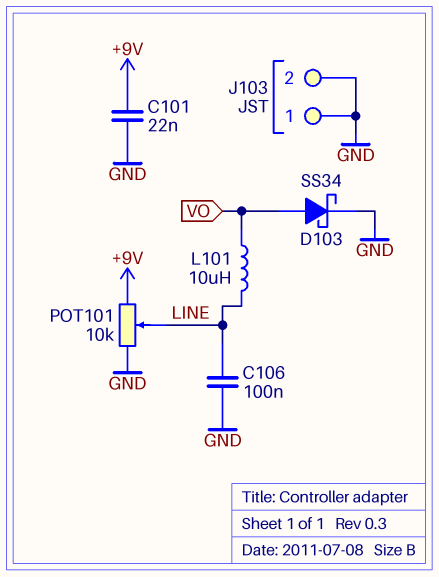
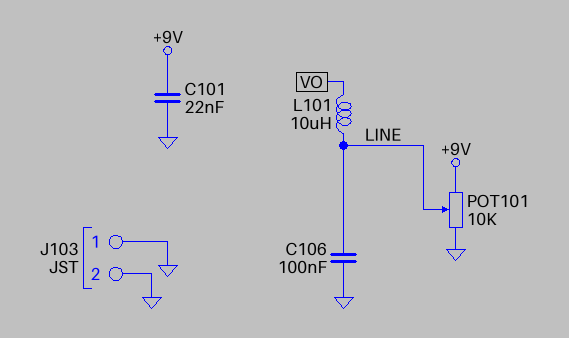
D103: schottky SS34 (A VO, K GND) -> none

